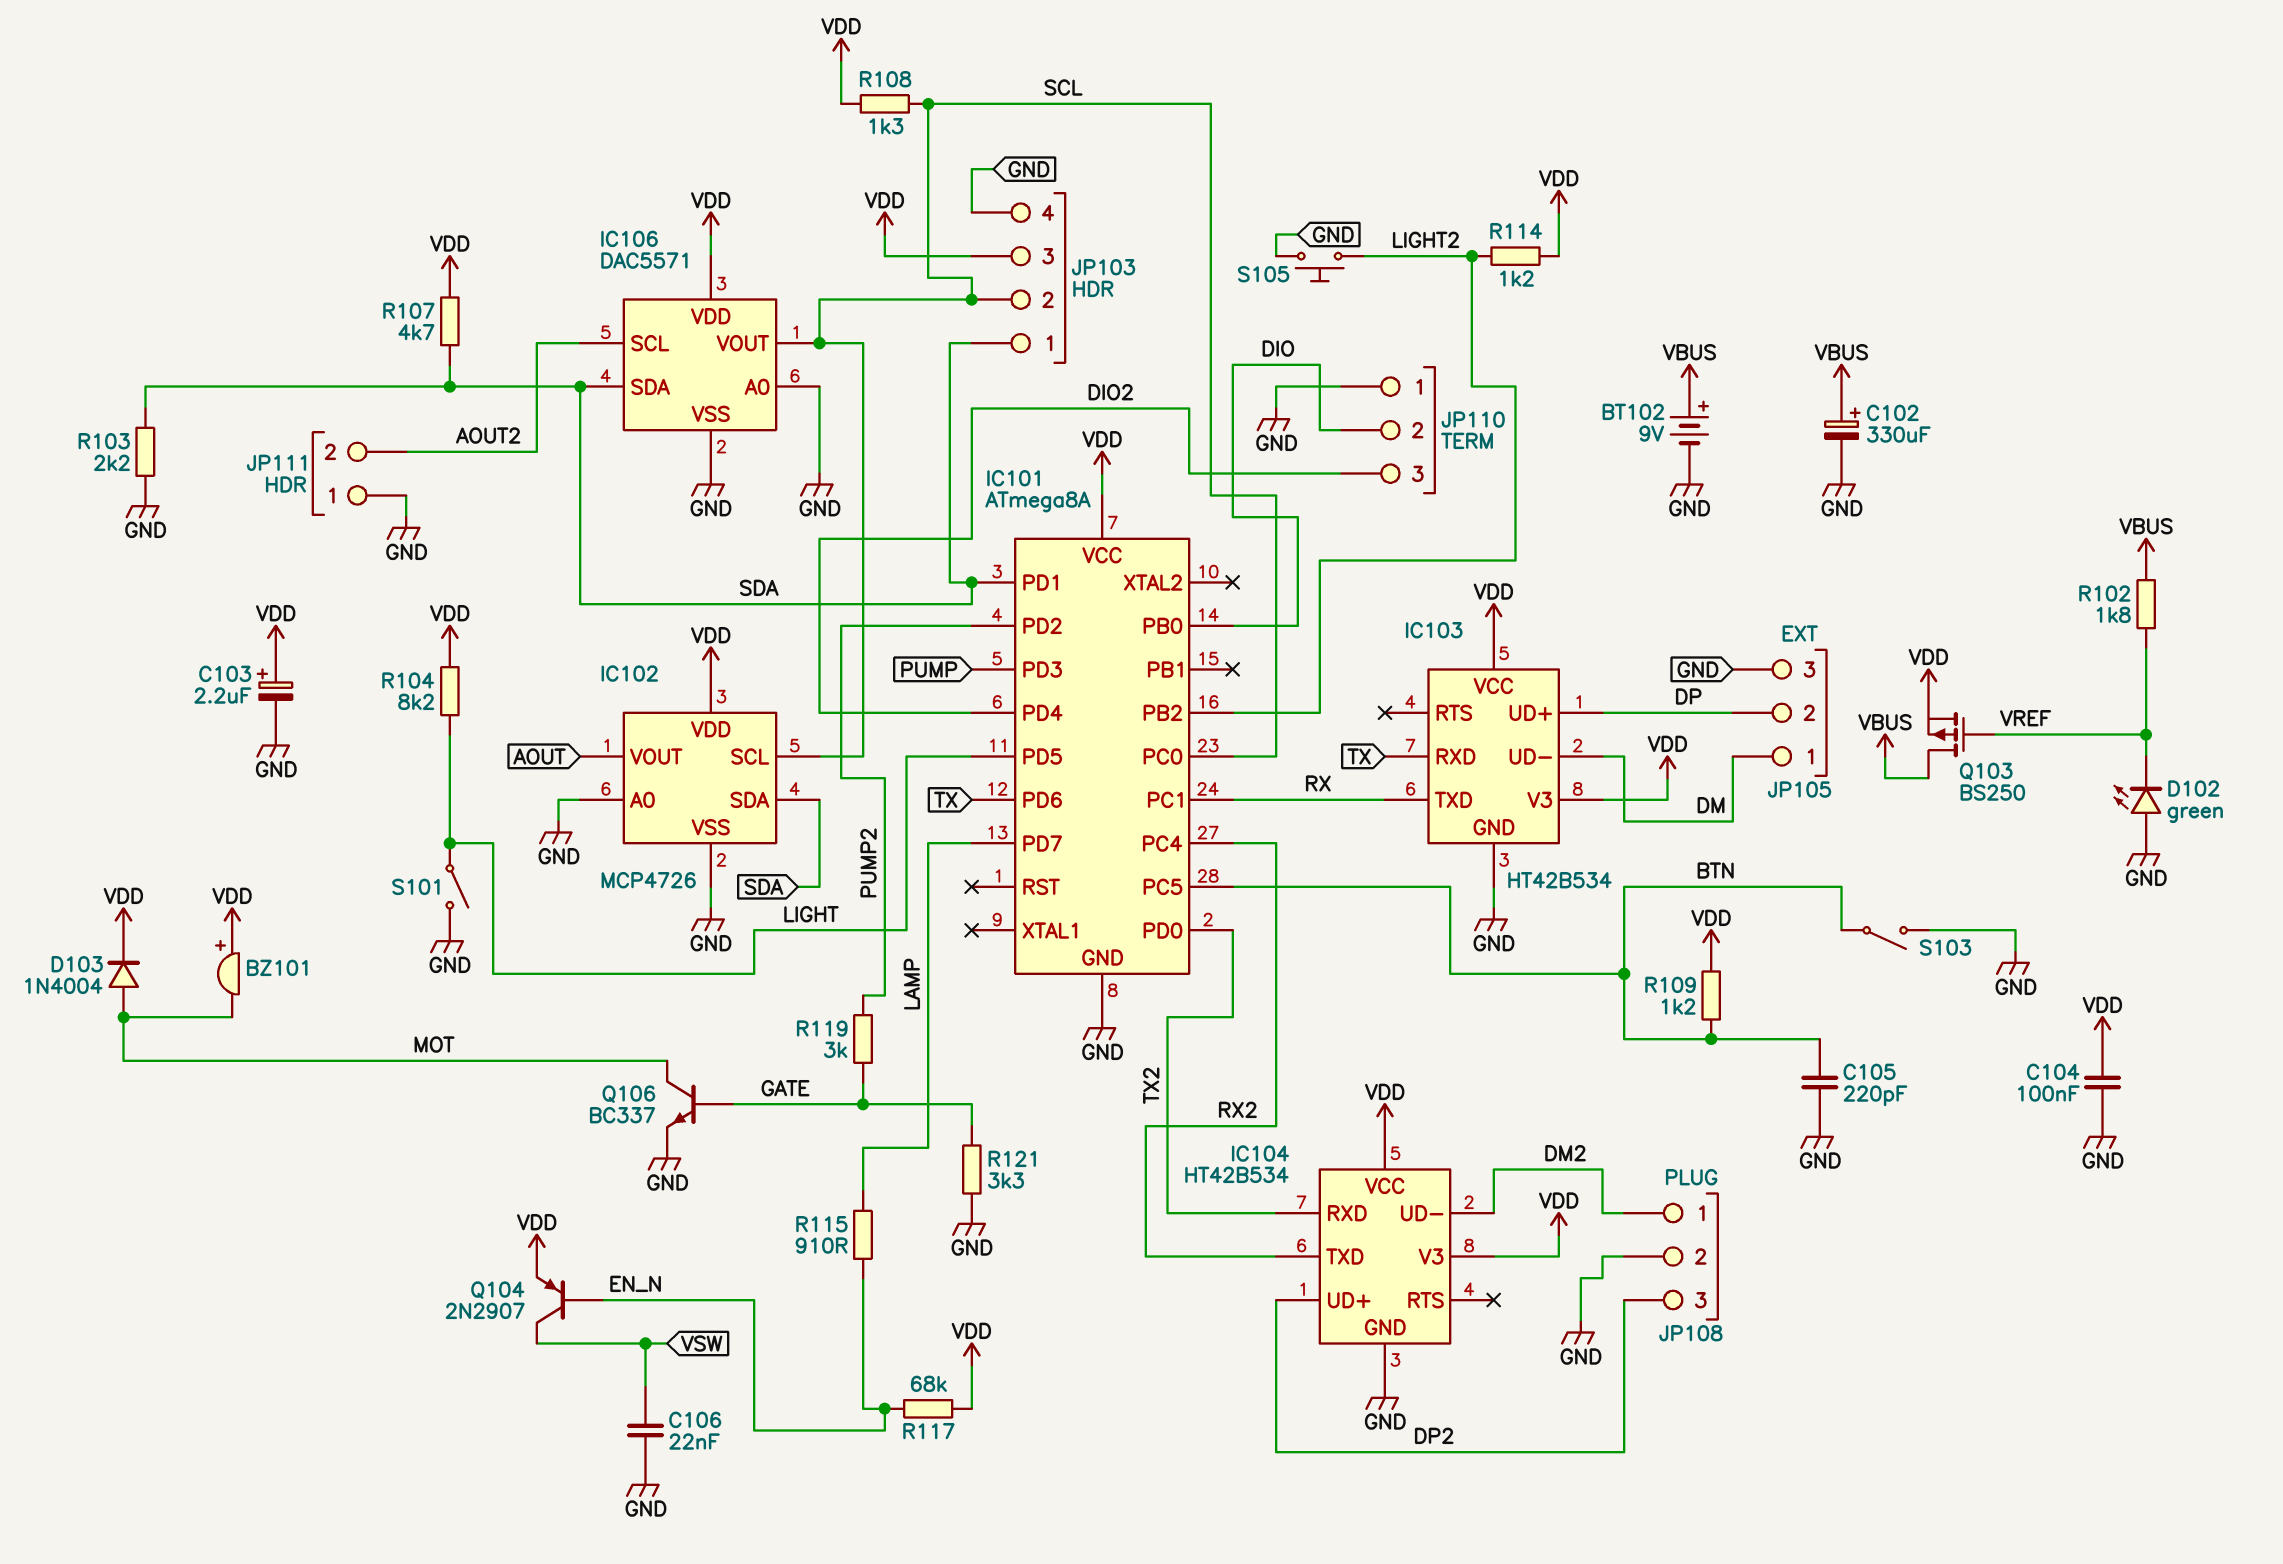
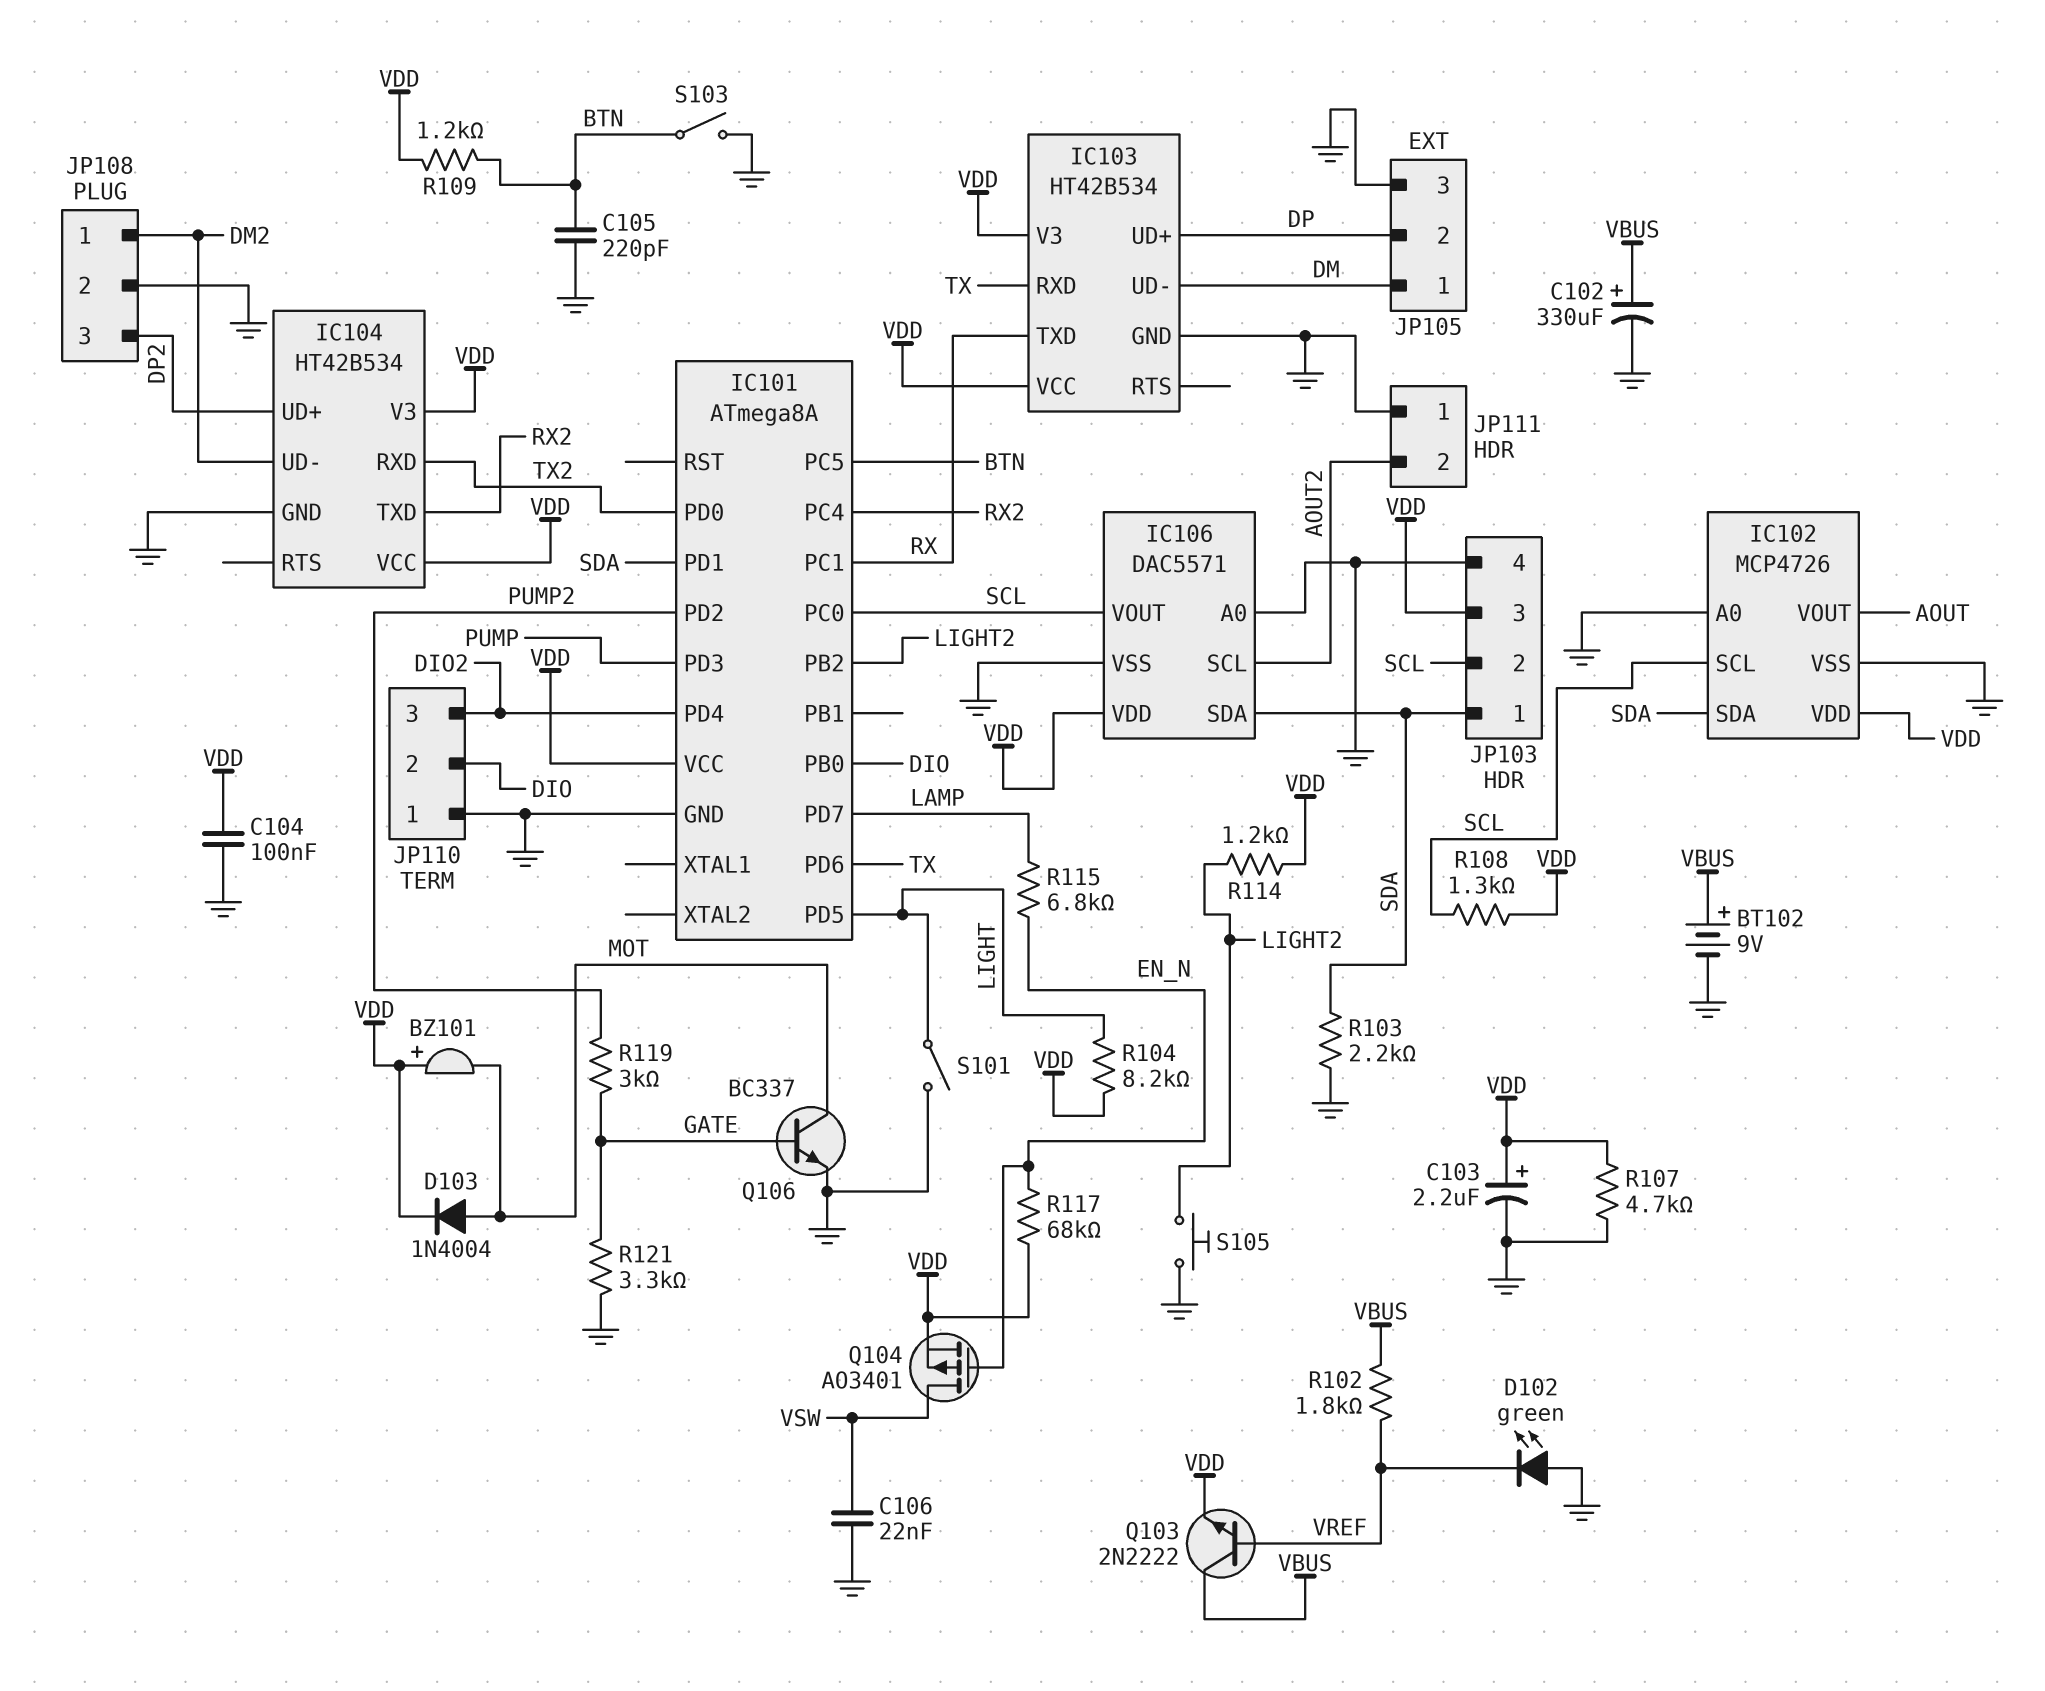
Q103: PMOS BS250 (G VREF, D VBUS, S VDD) -> NPN 2N2222 (B VREF, C VBUS, E VDD)
Q104: PNP 2N2907 (B EN_N, C VSW, E VDD) -> PMOS AO3401 (G EN_N, D VSW, S VDD)
R107: 4.7k (SDA, VDD) -> 4.7k (GND, VDD)
R115: 910 (EN_N, LAMP) -> 6.8k (EN_N, LAMP)

